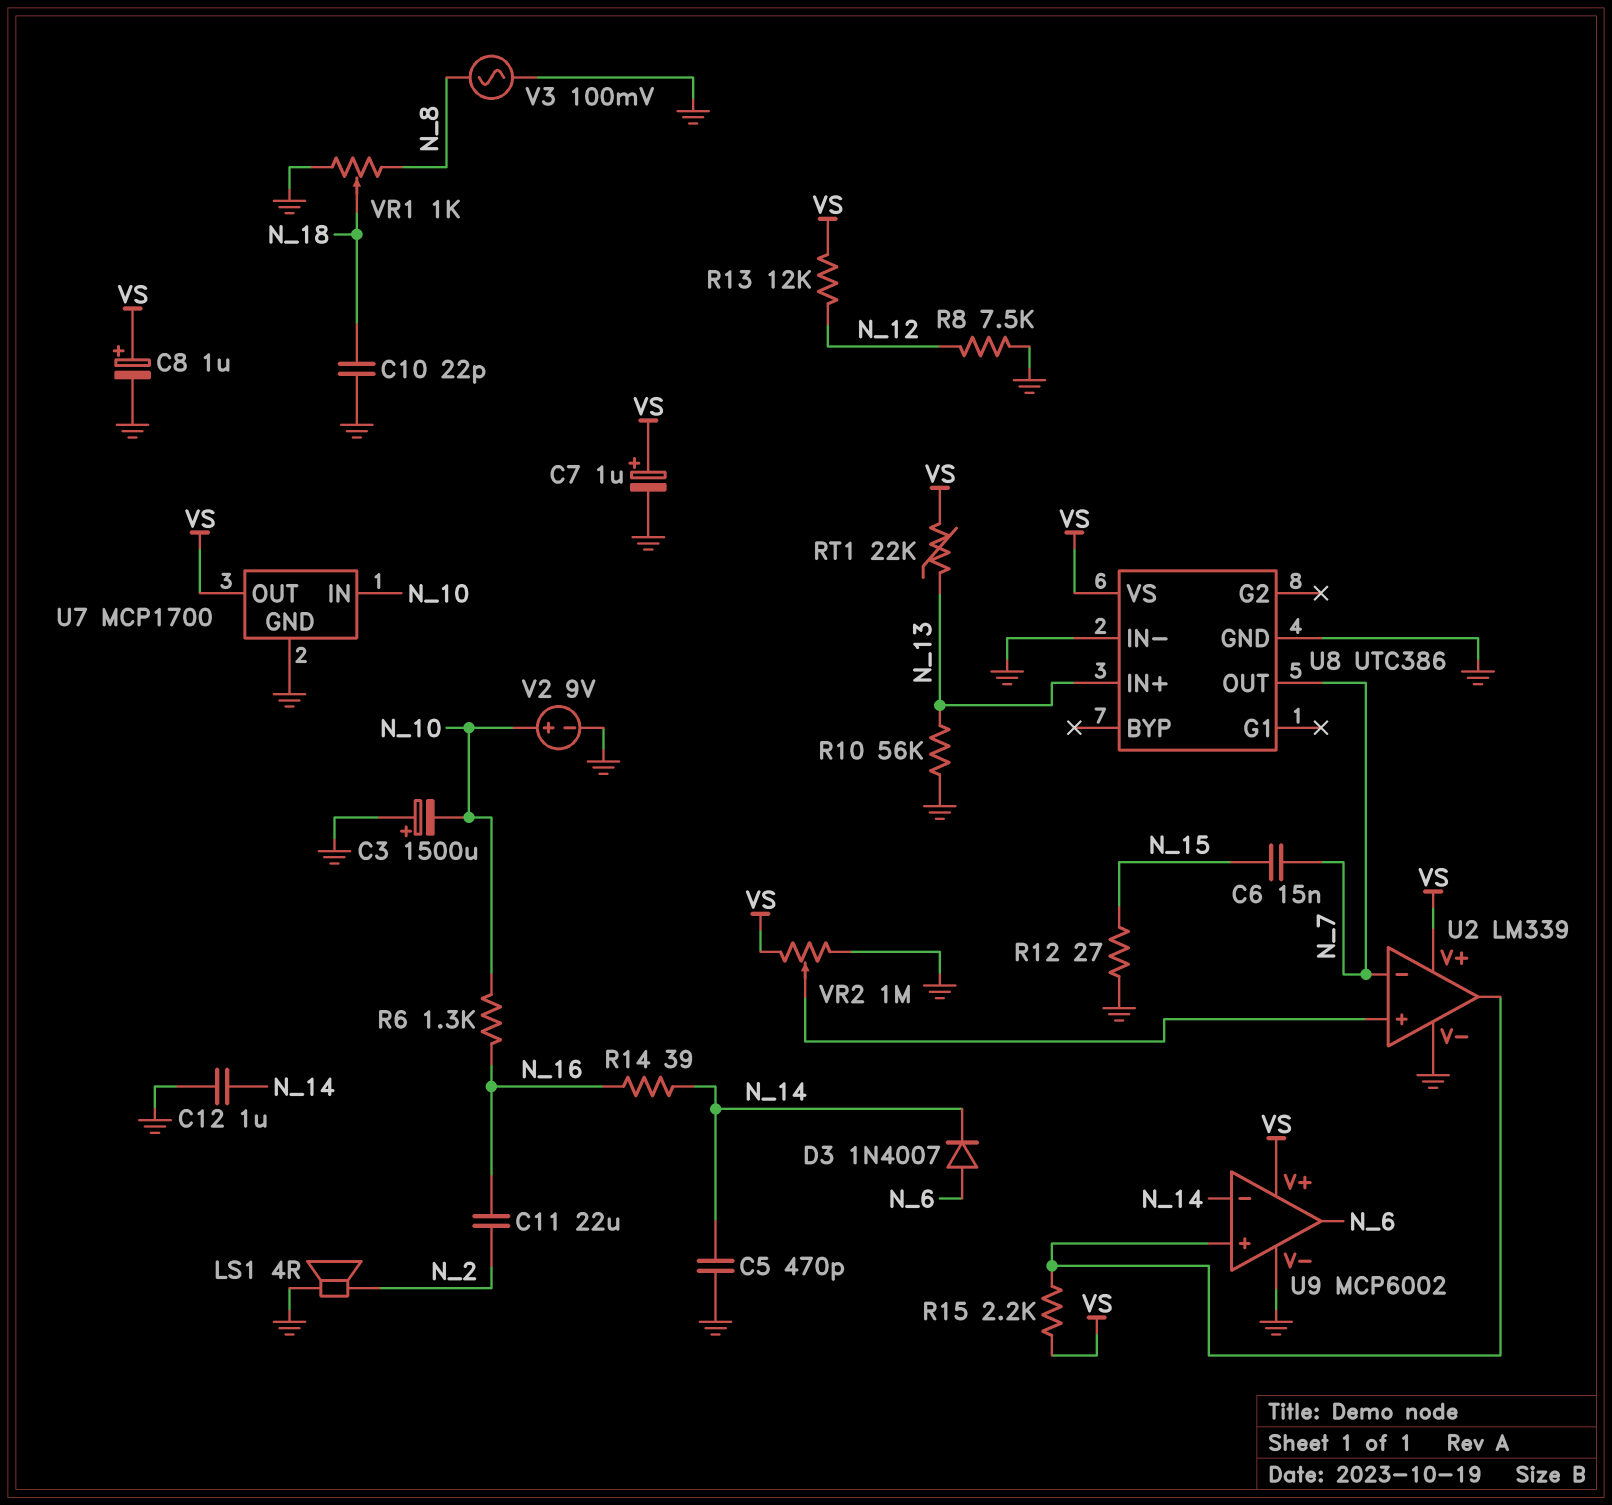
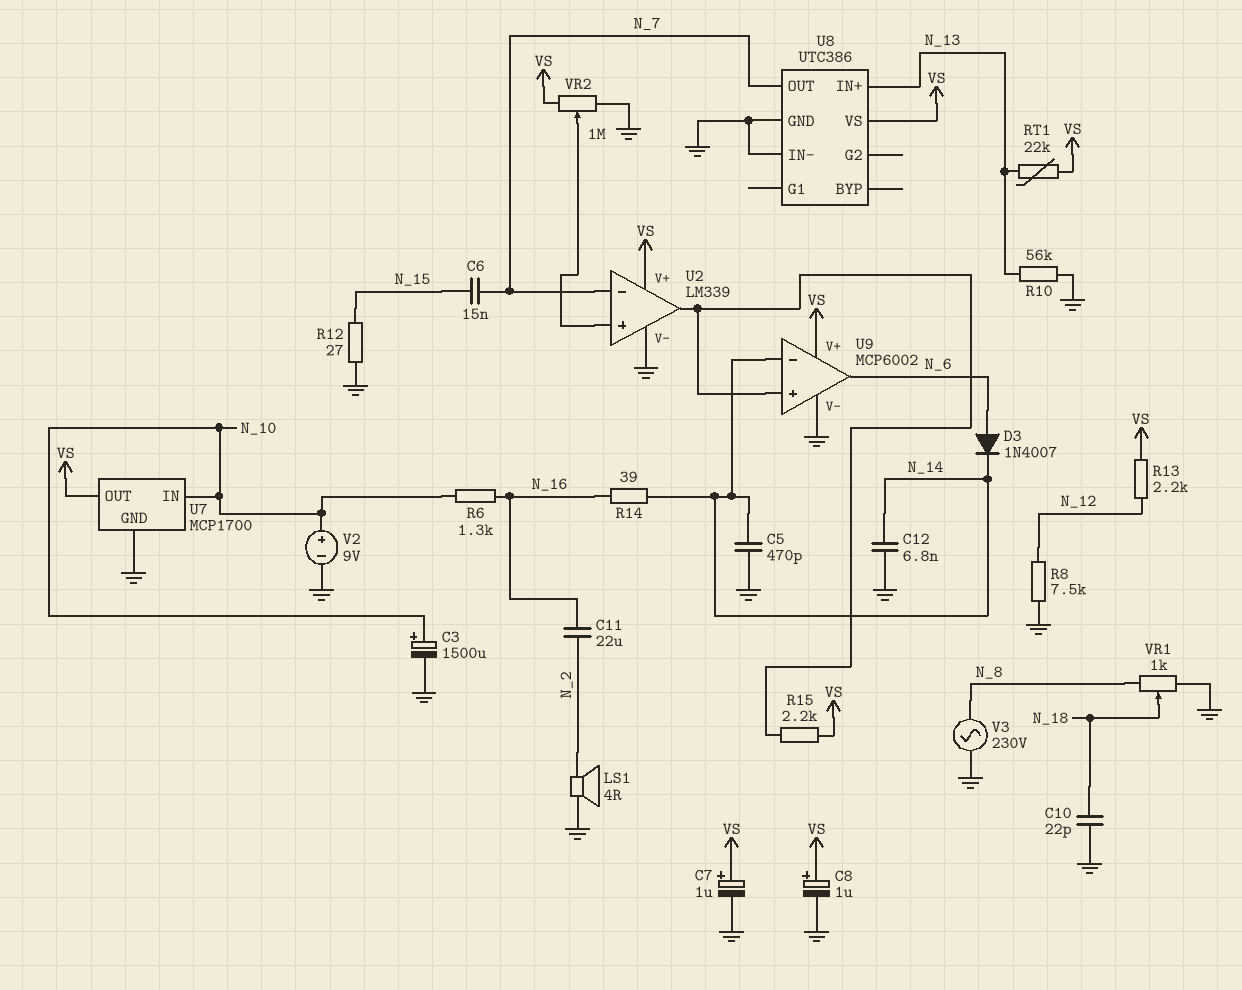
C3: 1500uF (plus GND, minus N_10) -> 1500uF (plus N_10, minus GND)
C12: 1uF (GND, N_14) -> 6.8nF (GND, N_14)
R13: 12k (N_12, VS) -> 2.2k (N_12, VS)
V3: AC 100mV (GND, N_8) -> AC 230V (GND, N_8)

